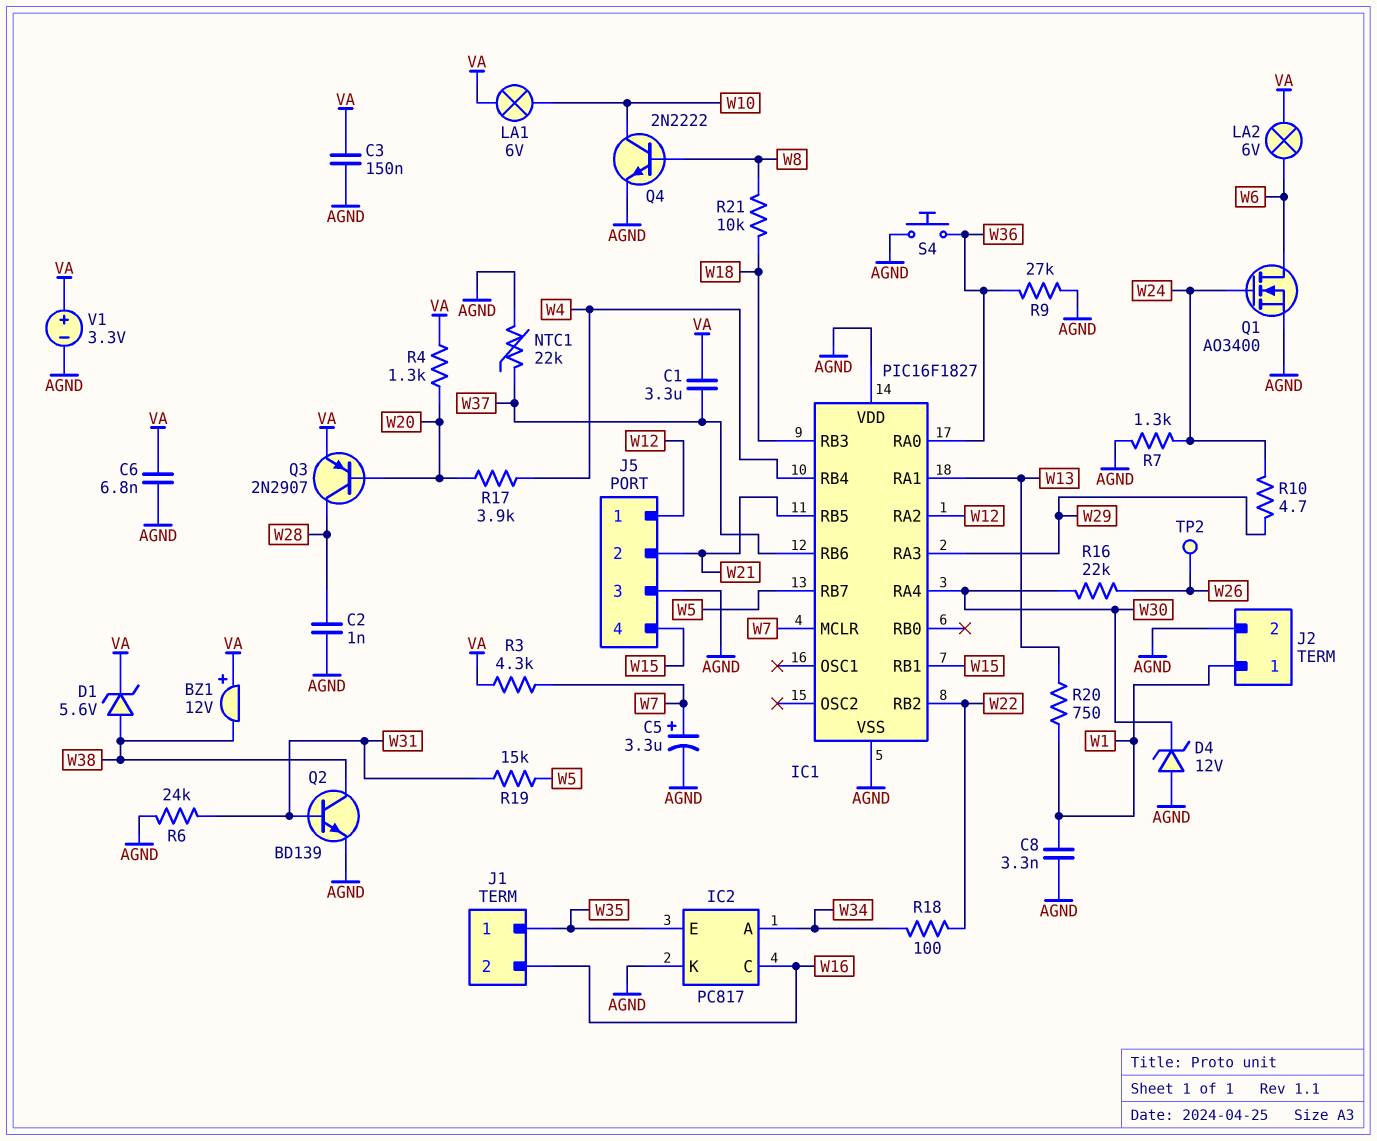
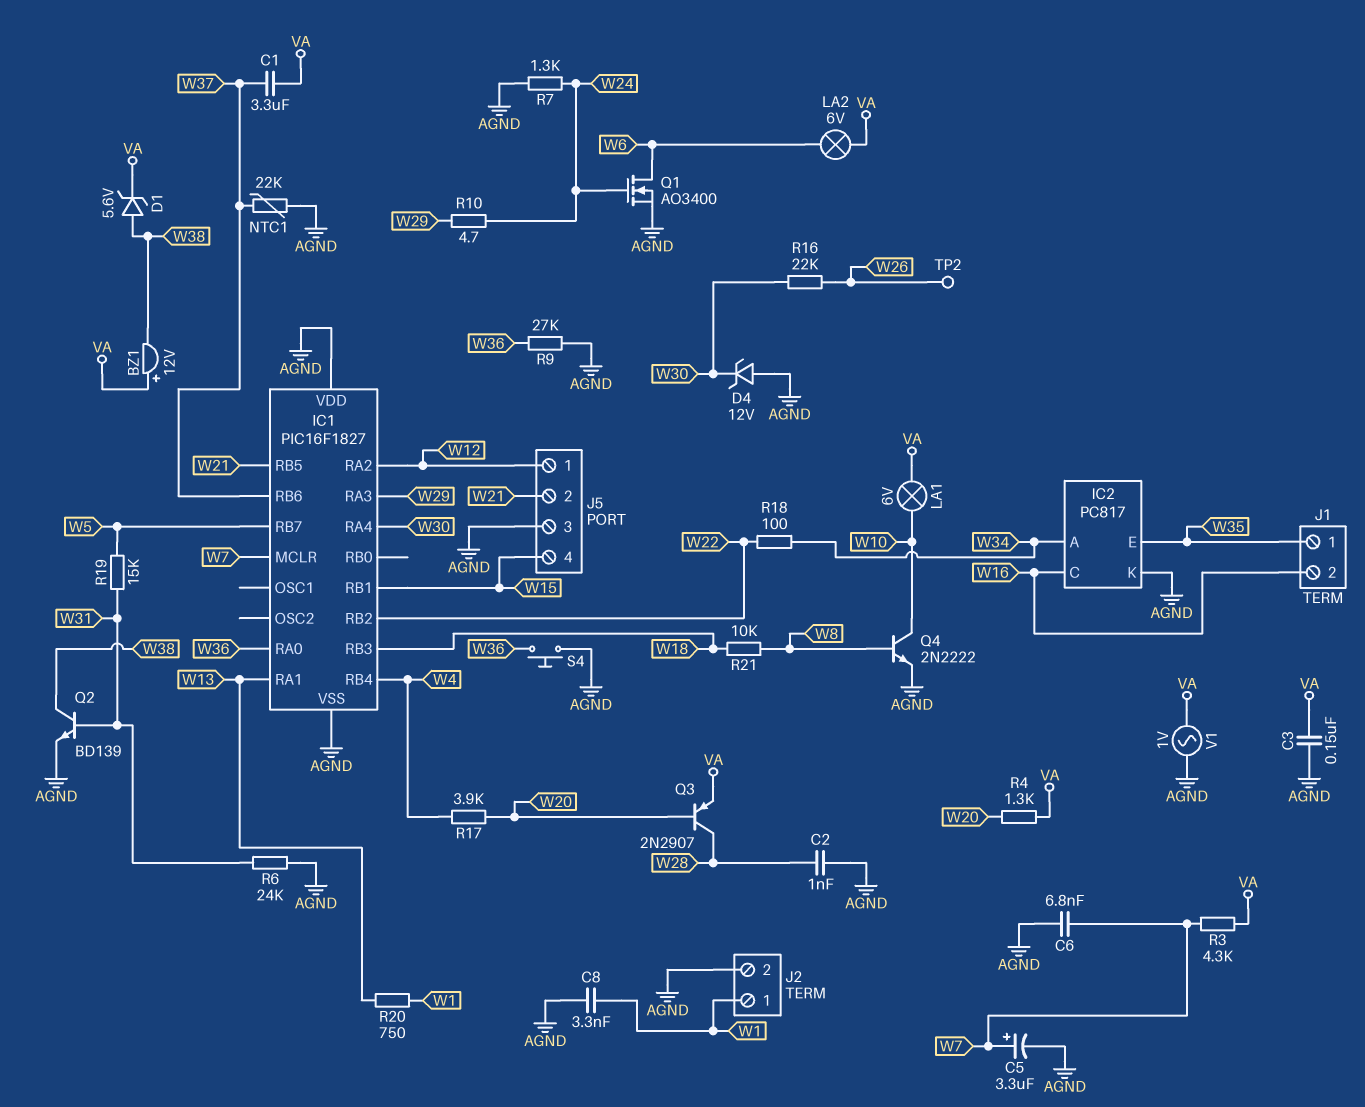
C6: 6.8nF (AGND, VA) -> 6.8nF (AGND, W7)
V1: 3.3V (plus VA, minus AGND) -> AC 1V (AGND, VA)

